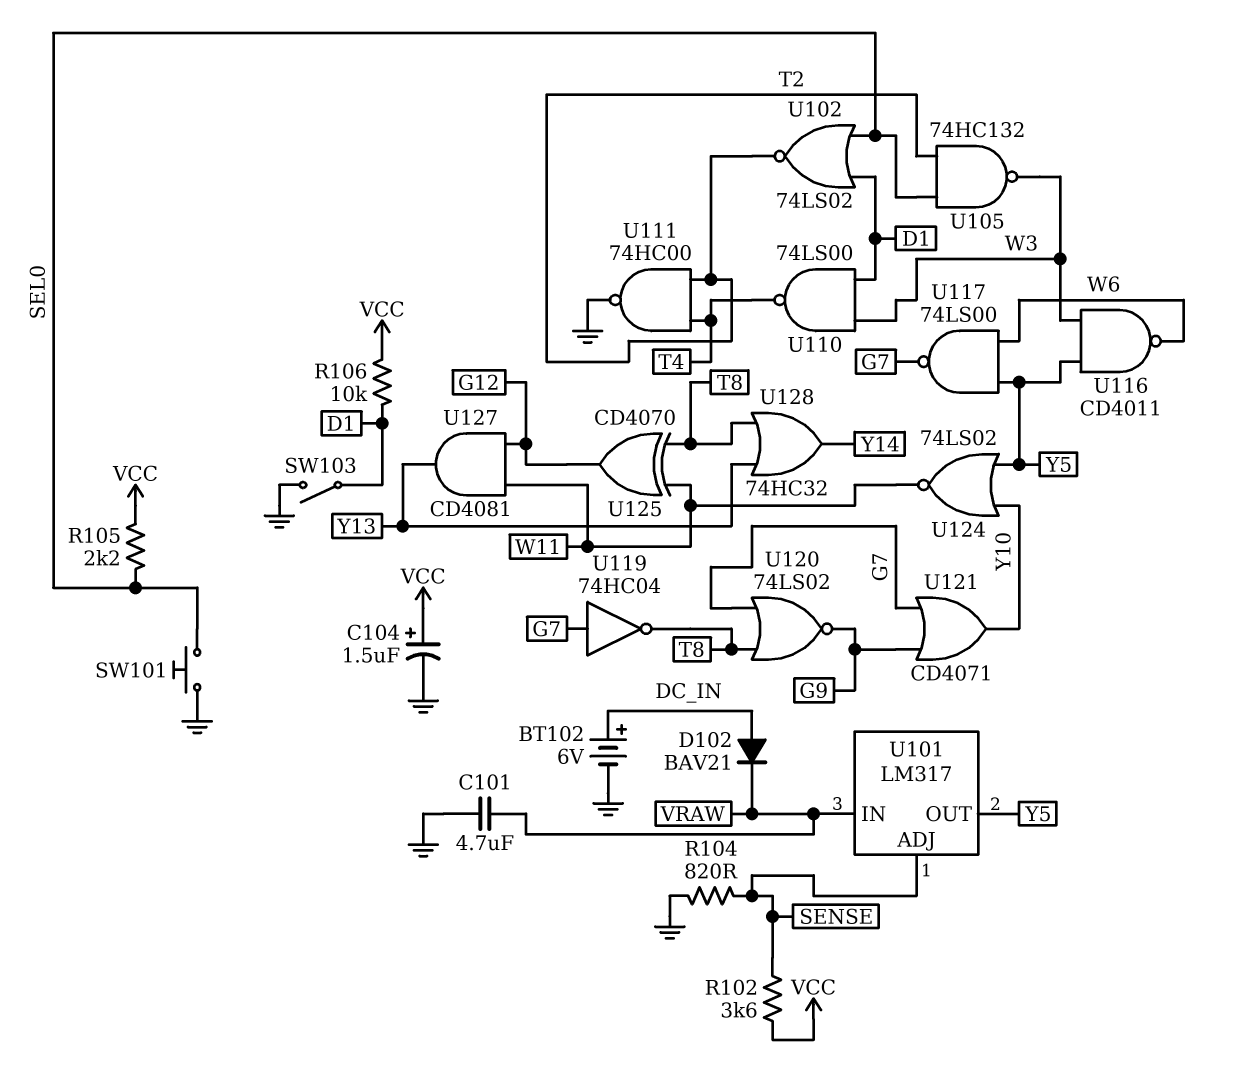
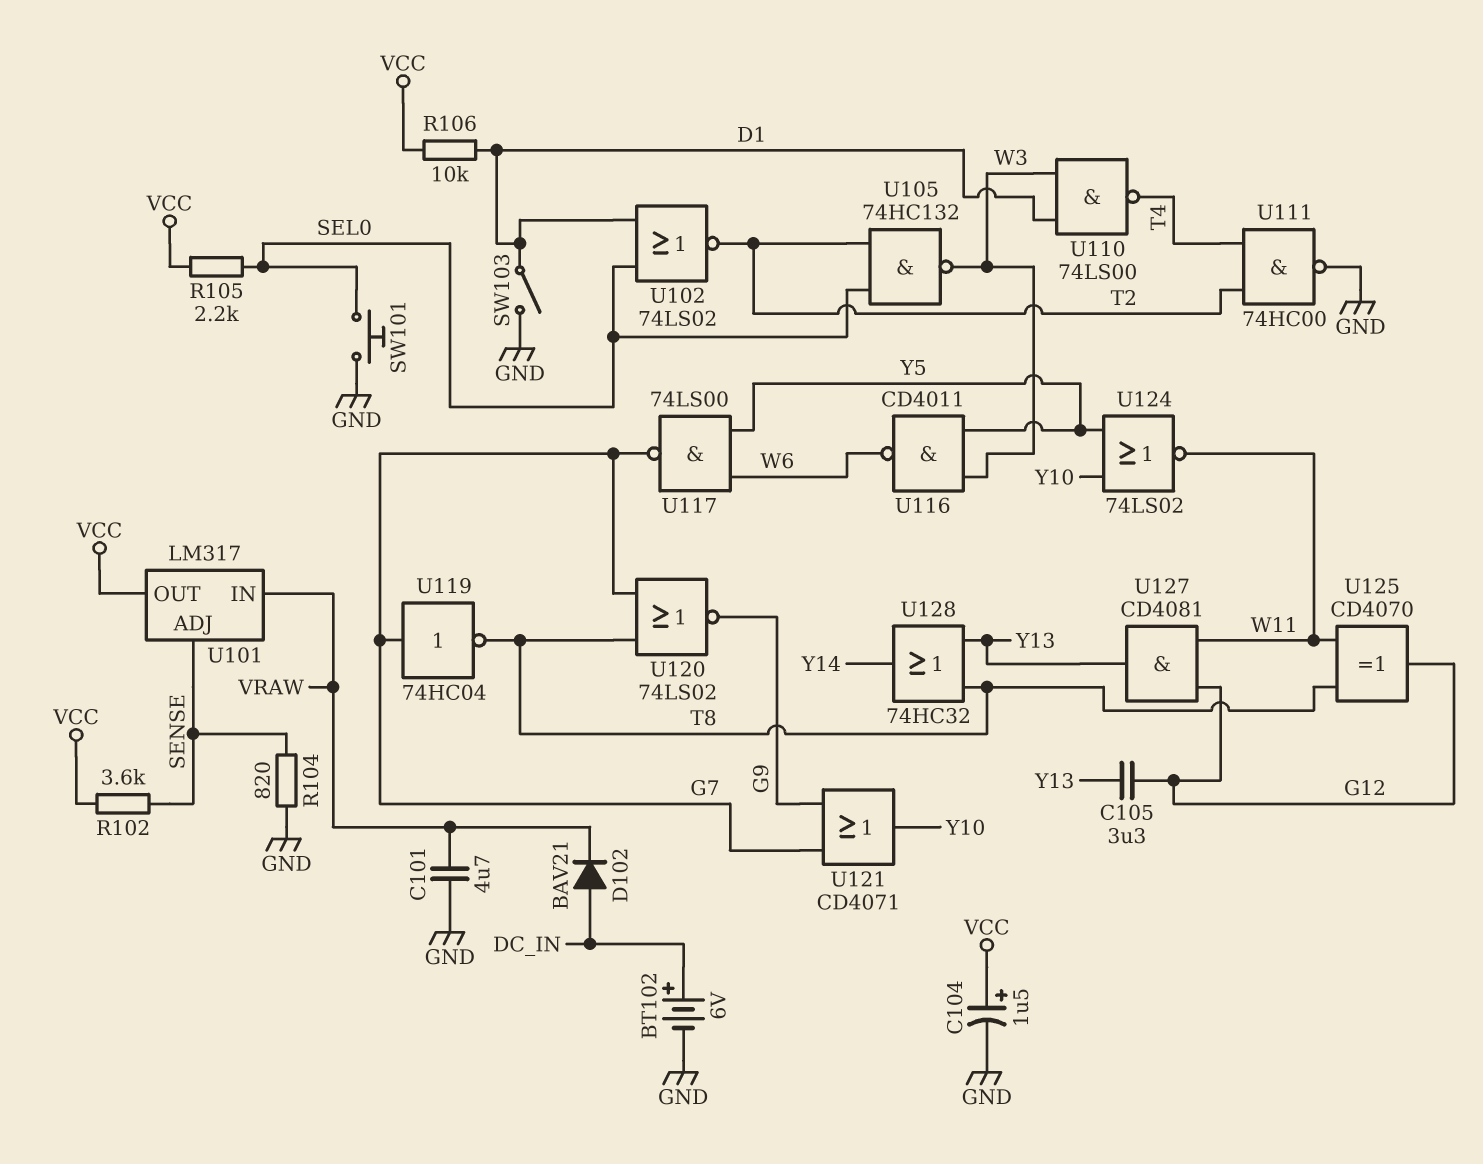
C105: none -> 3.3uF (G12, Y13)
U101 pin OUT: Y5 -> VCC

